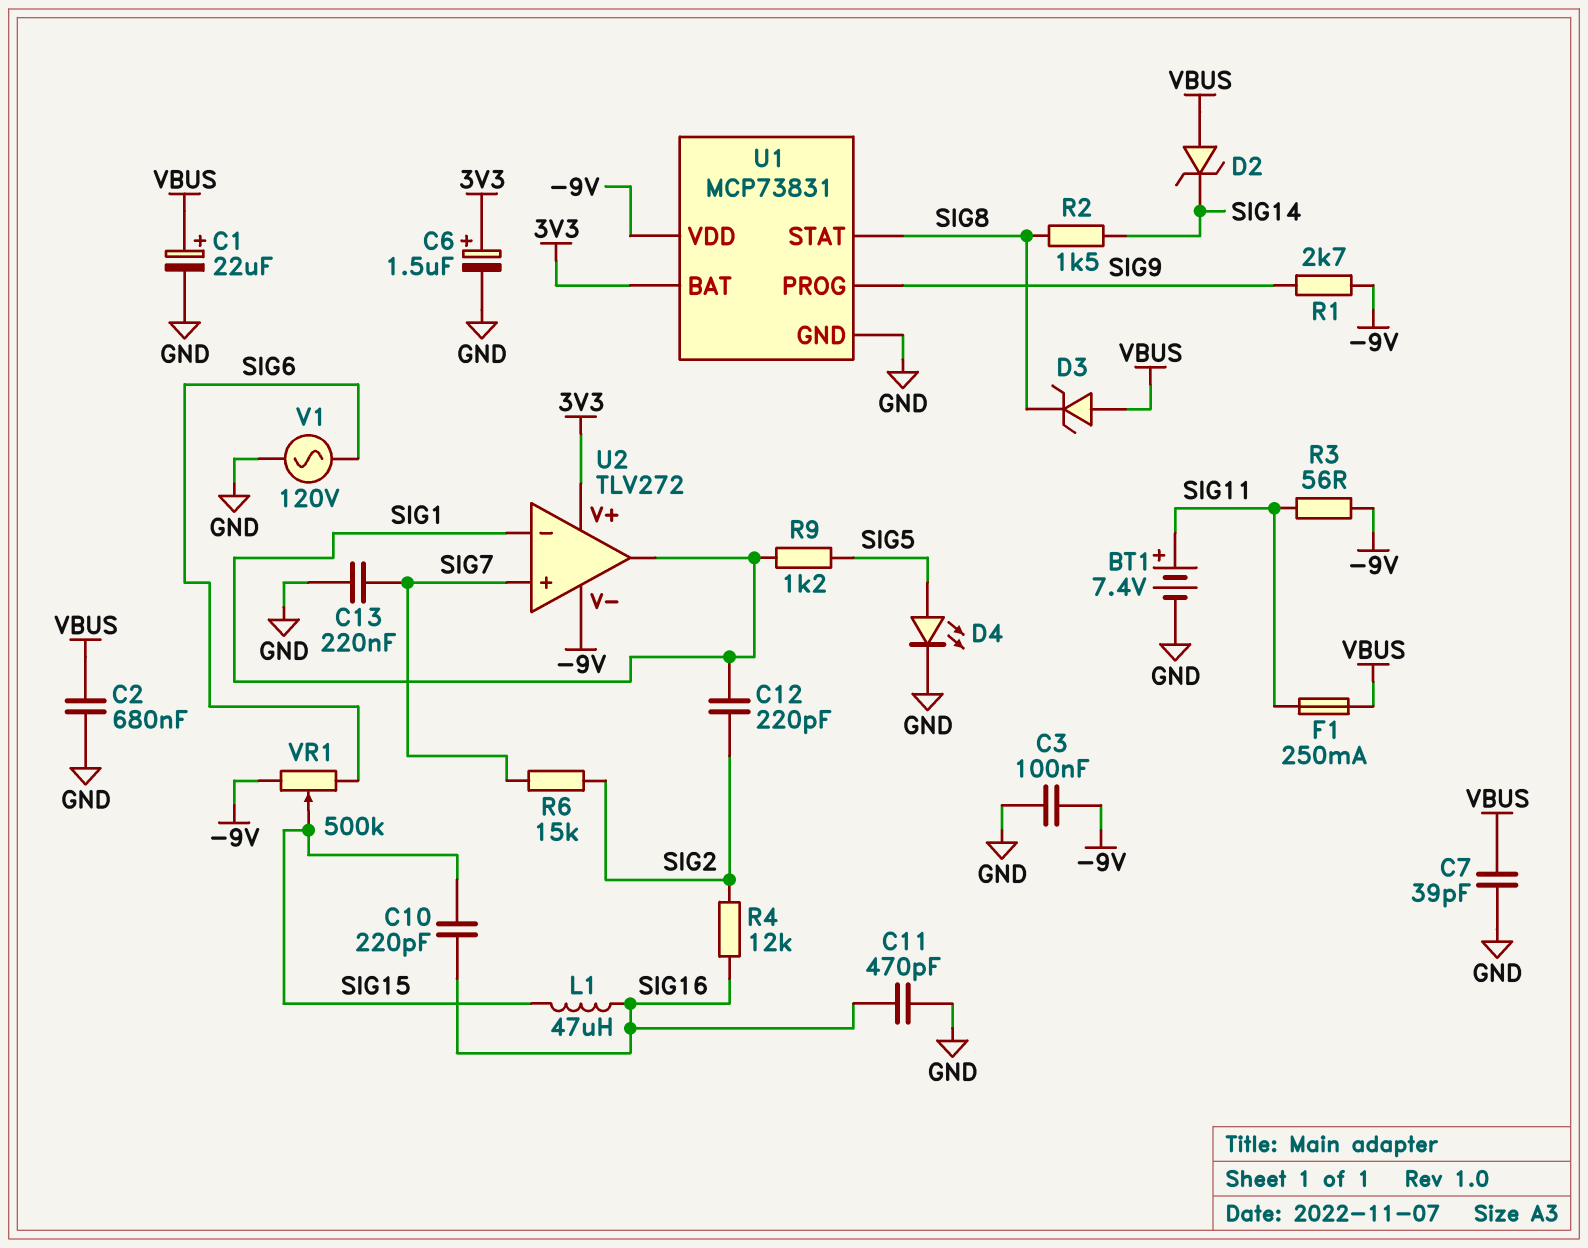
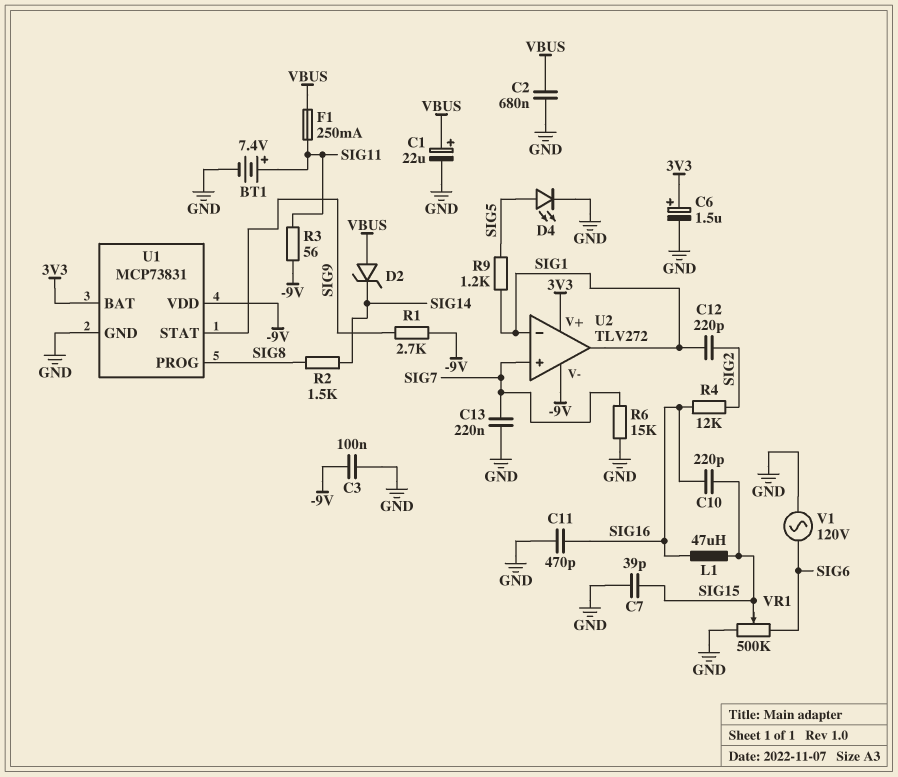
C7: 39pF (GND, VBUS) -> 39pF (GND, SIG15)
D3: zener (A VBUS, K SIG8) -> none
R6: 15k (SIG2, SIG7) -> 15k (GND, SIG7)
U1 pin PROG: SIG9 -> SIG8
U1 pin STAT: SIG8 -> SIG9
VR1: 500k (-9V, SIG6, wiper SIG15) -> 500k (GND, SIG6, wiper SIG15)

